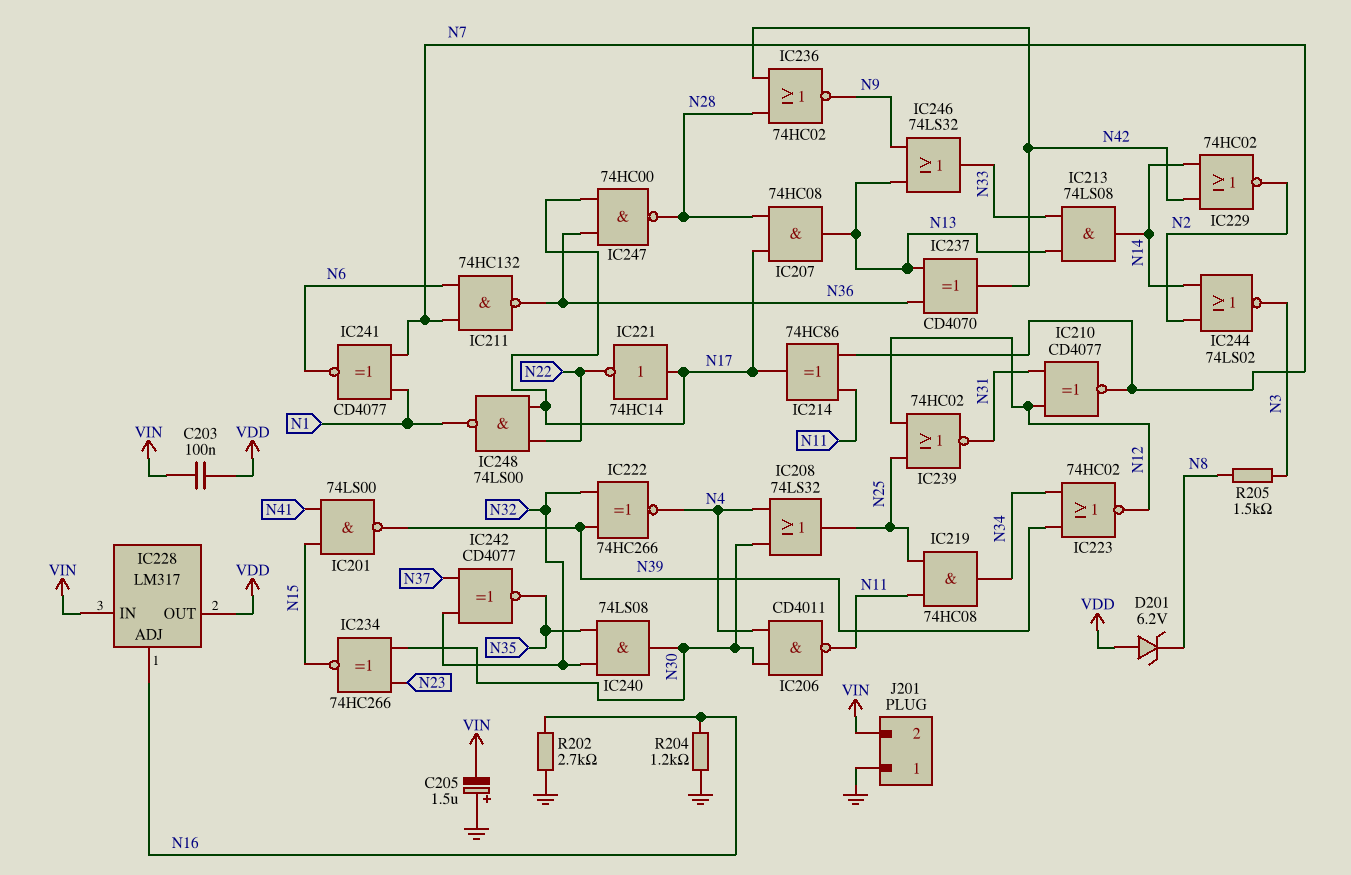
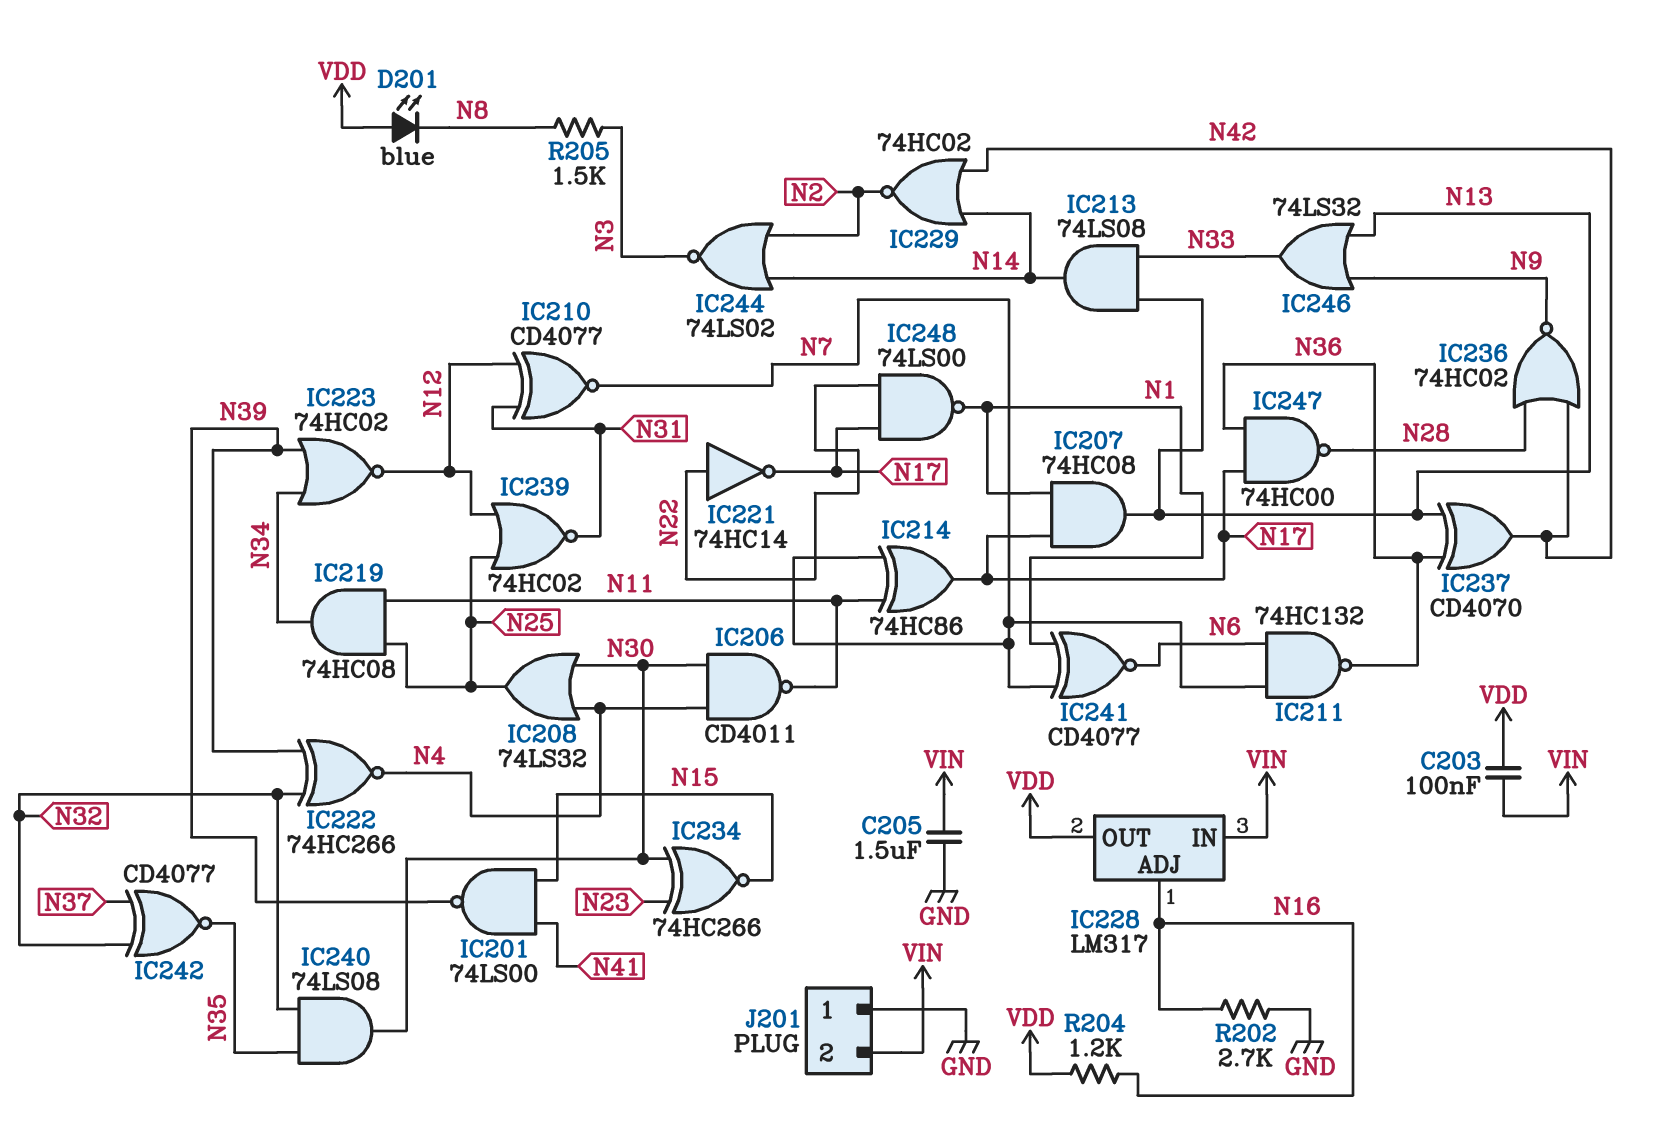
C205: 1.5uF (plus GND, minus VIN) -> 1.5uF (GND, VIN)
D201: zener 6.2V (A VDD, K N8) -> LED blue (A VDD, K N8)
IC207: AND 74HC08 (in N17, in N28, out N13) -> AND 74HC08 (in N1, in N17, out N13)
IC221: NOT 74HC14 (in N17, out N22) -> NOT 74HC14 (in N22, out N17)
R204: 1.2k (GND, N16) -> 1.2k (N16, VDD)

